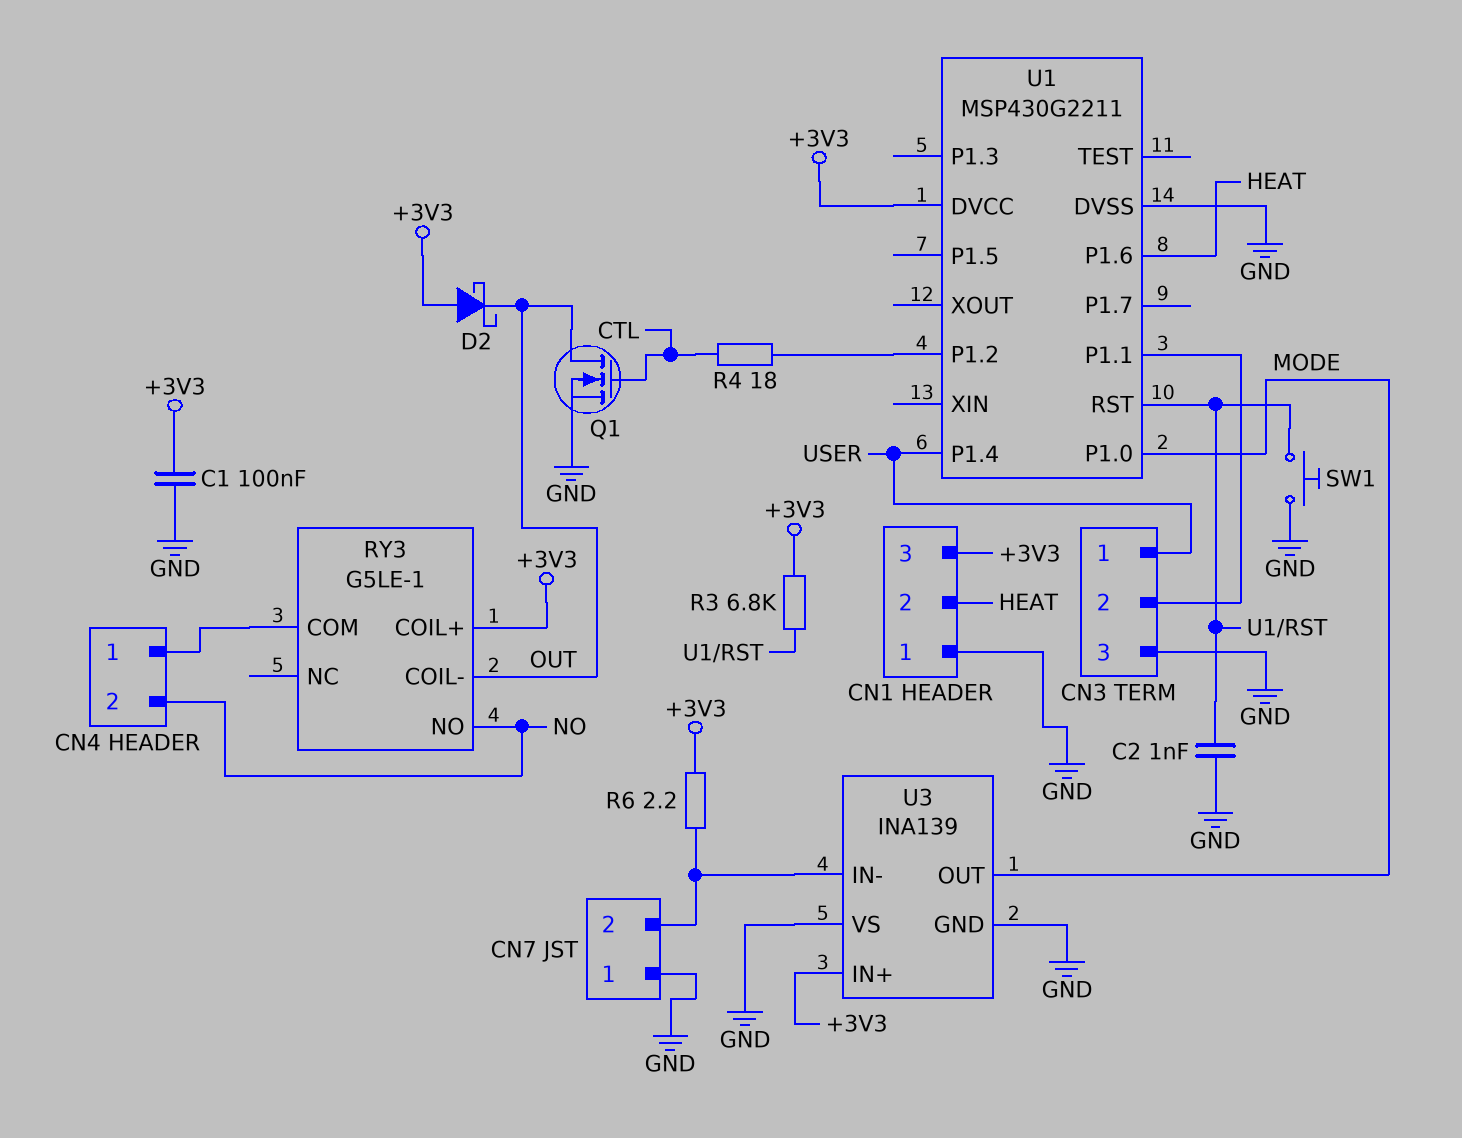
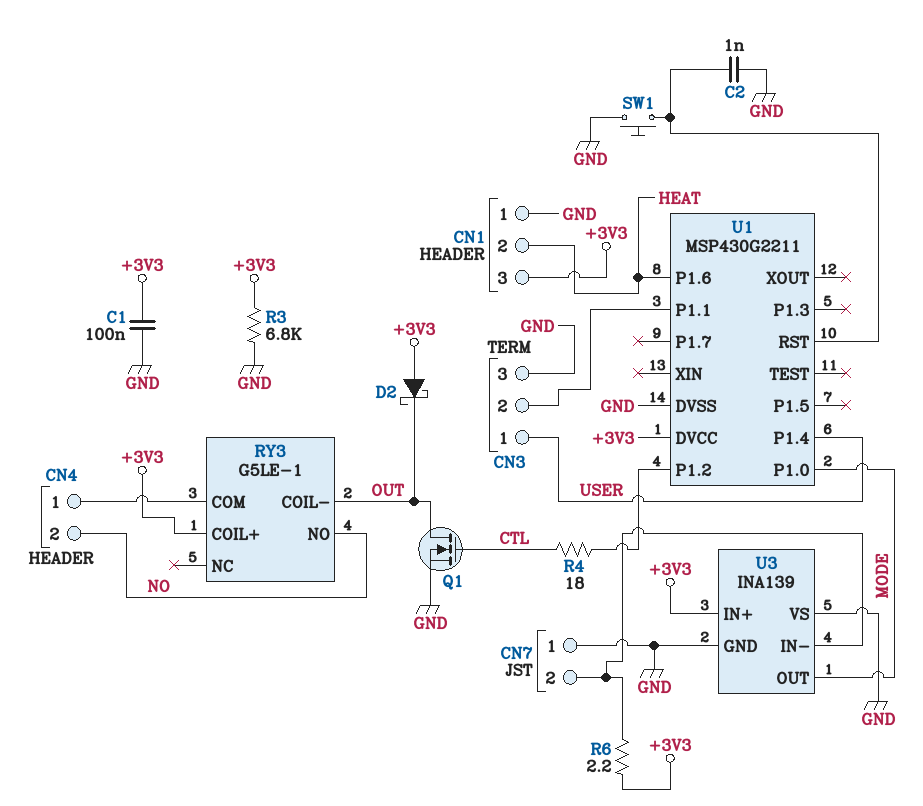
R3: 6.8k (+3V3, U1/RST) -> 6.8k (+3V3, GND)

